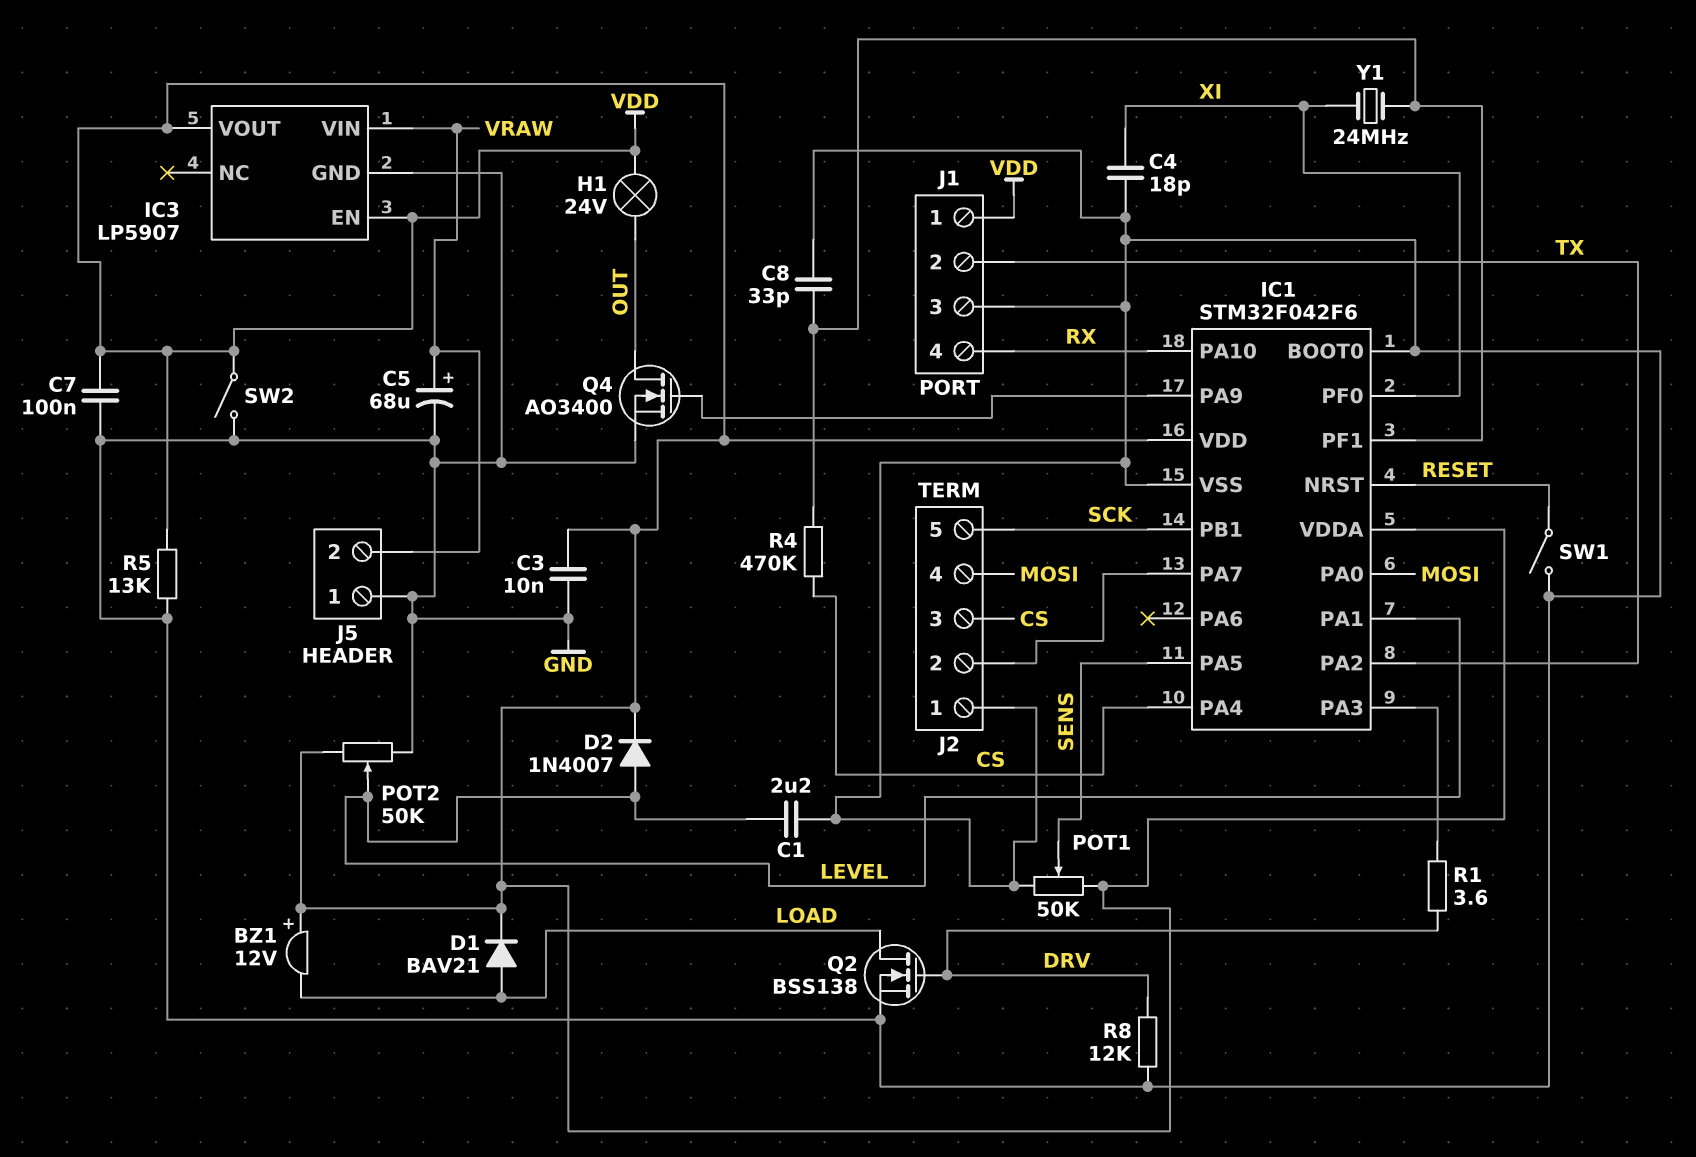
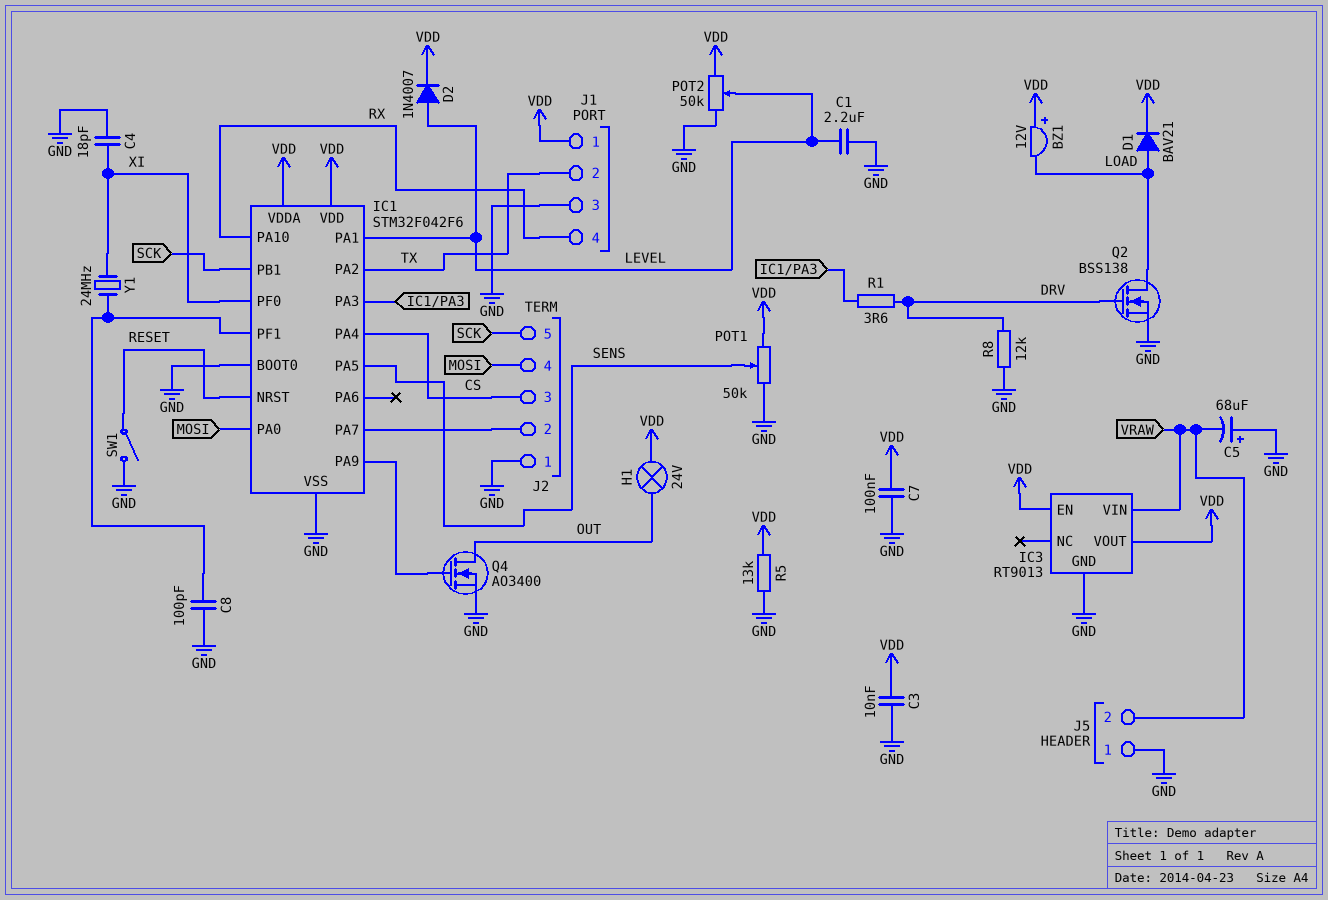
C5: 68uF (plus VRAW, minus GND) -> 68uF (plus GND, minus VRAW)
C8: 33pF (GND, IC1/PF1) -> 100pF (GND, IC1/PF1)
IC3: LP5907 -> RT9013
R4: 470k (CS, IC1/PF1) -> none
SW2: switch (GND, VDD) -> none

